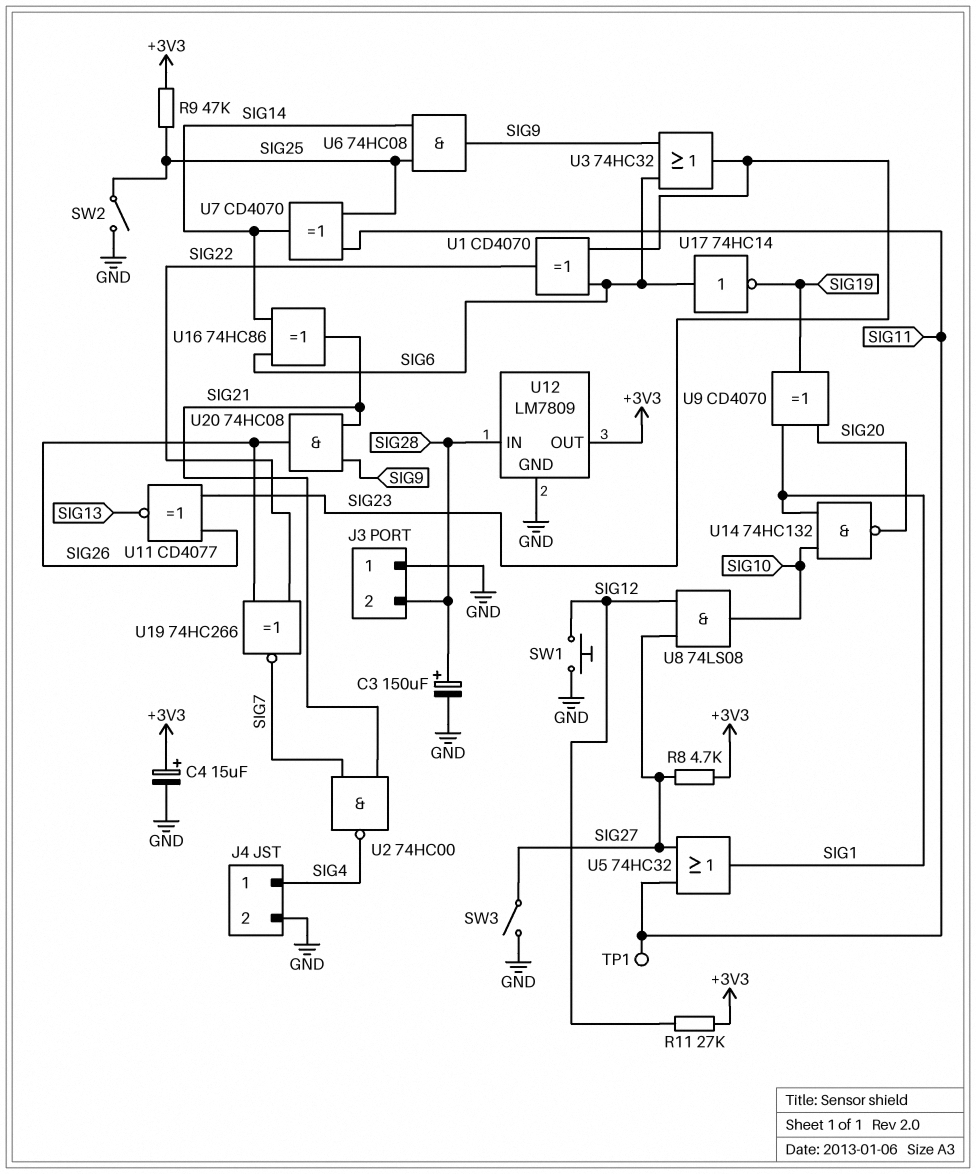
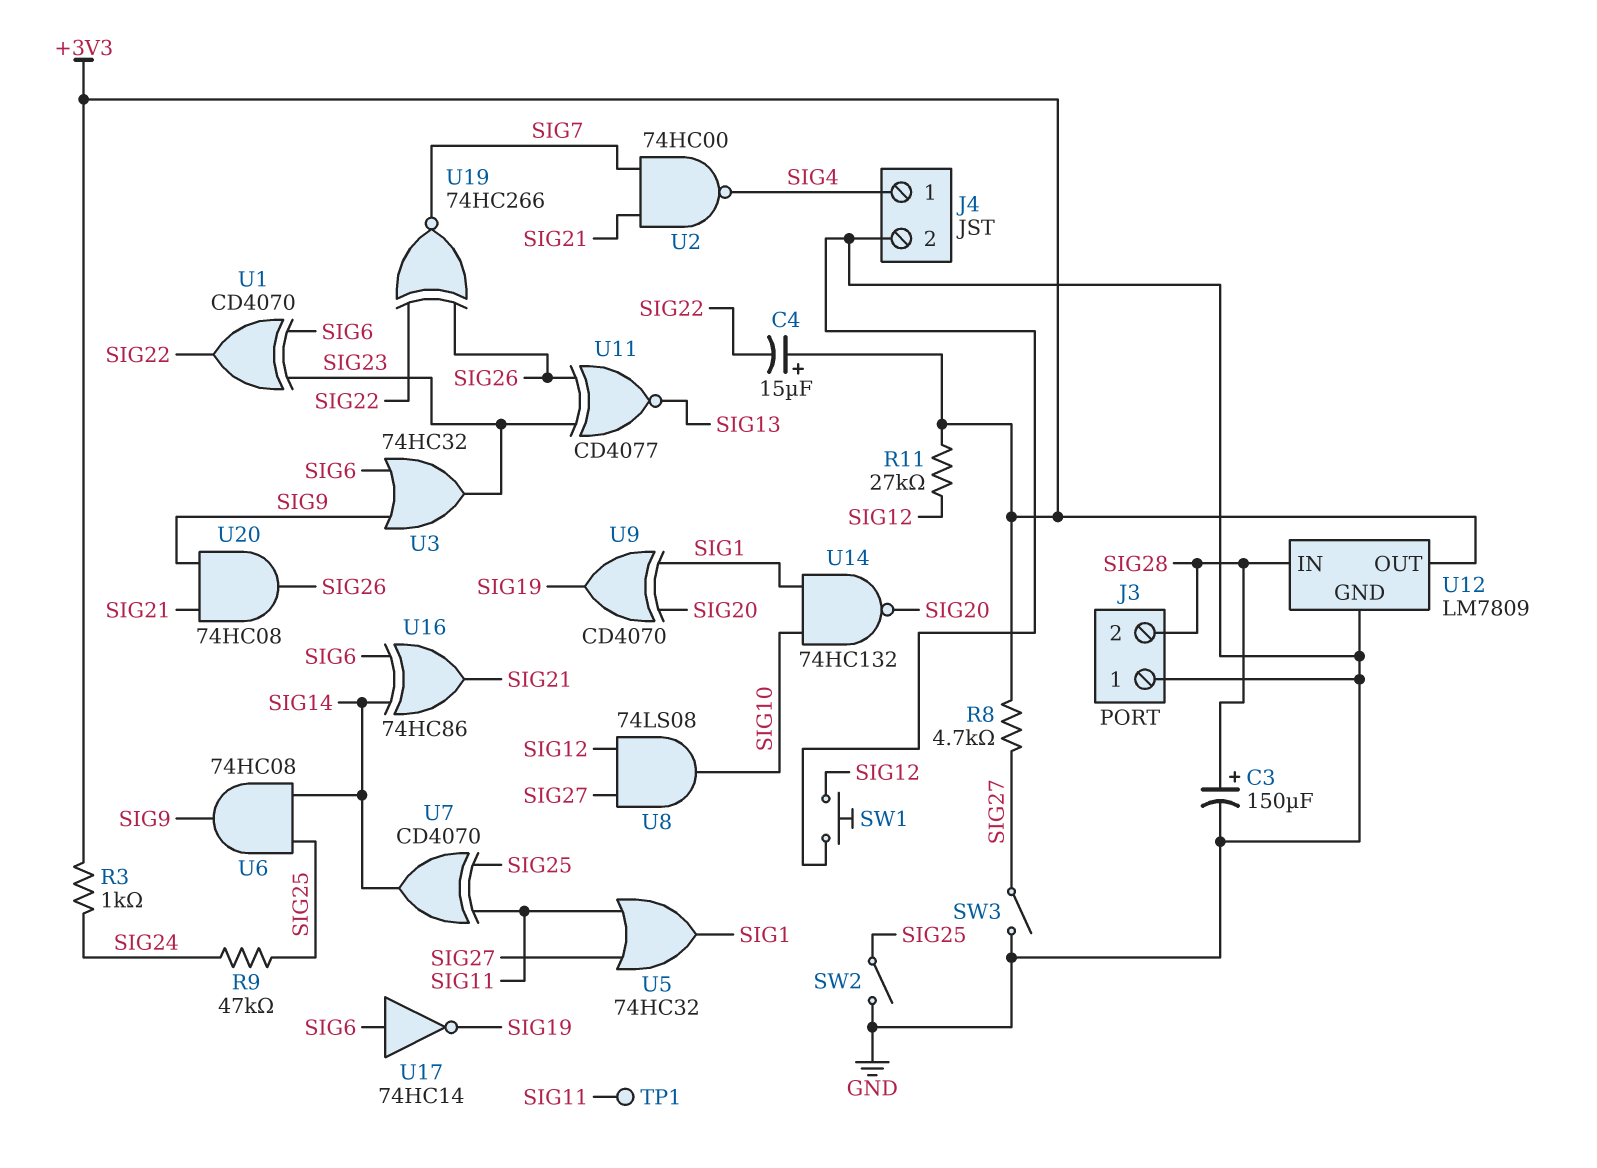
C4: 15uF (plus +3V3, minus GND) -> 15uF (plus +3V3, minus SIG22)
R3: none -> 1k (+3V3, SIG24)
R9: 47k (+3V3, SIG25) -> 47k (SIG24, SIG25)

